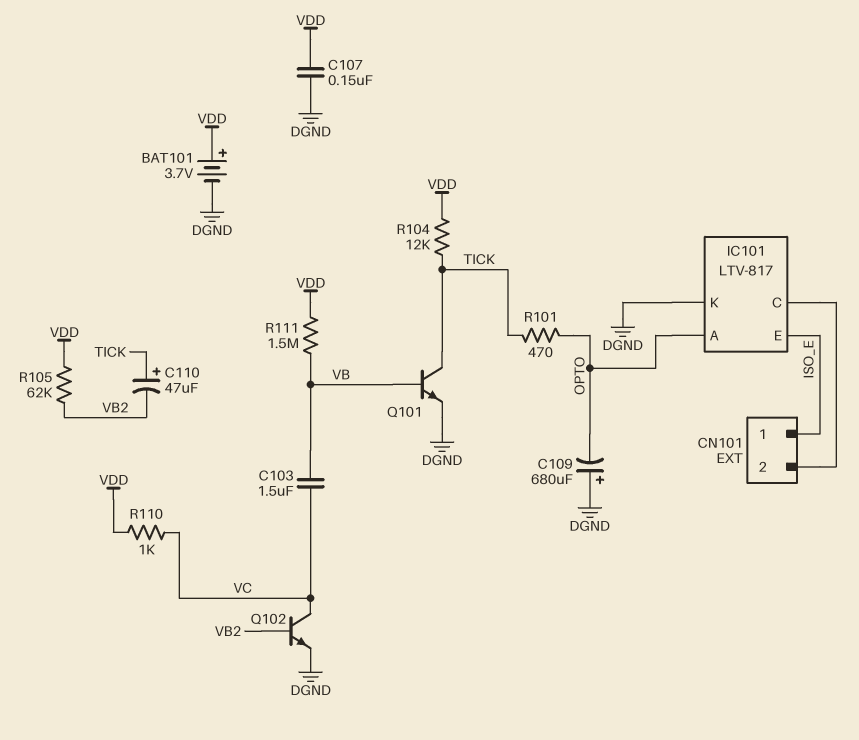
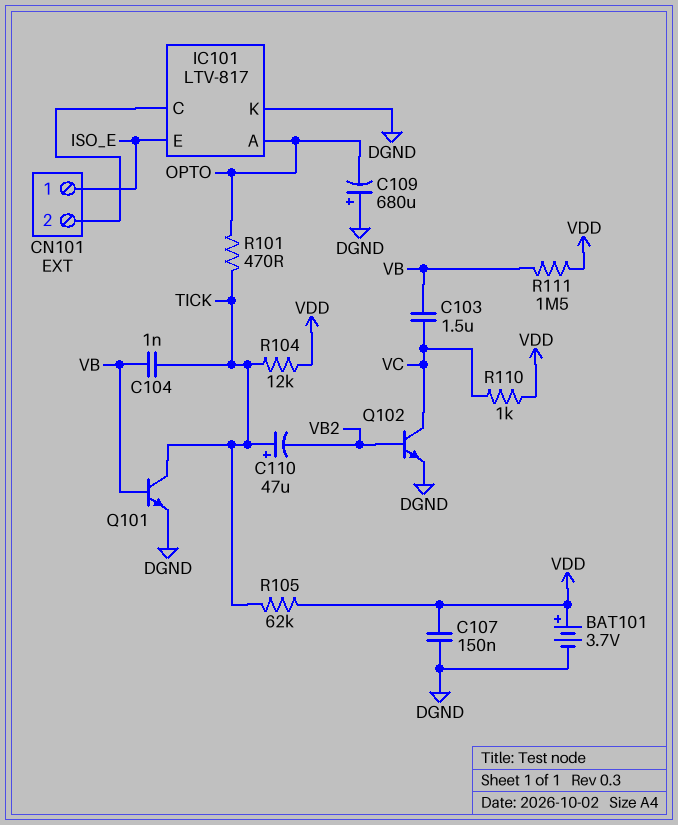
C104: none -> 1nF (TICK, VB)
R105: 62k (VB2, VDD) -> 62k (TICK, VDD)

